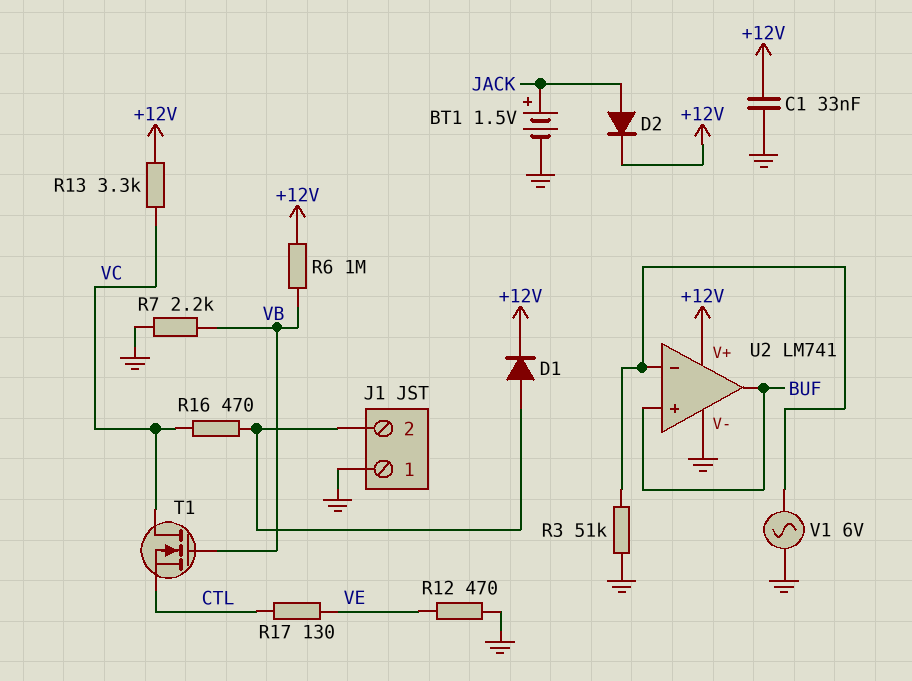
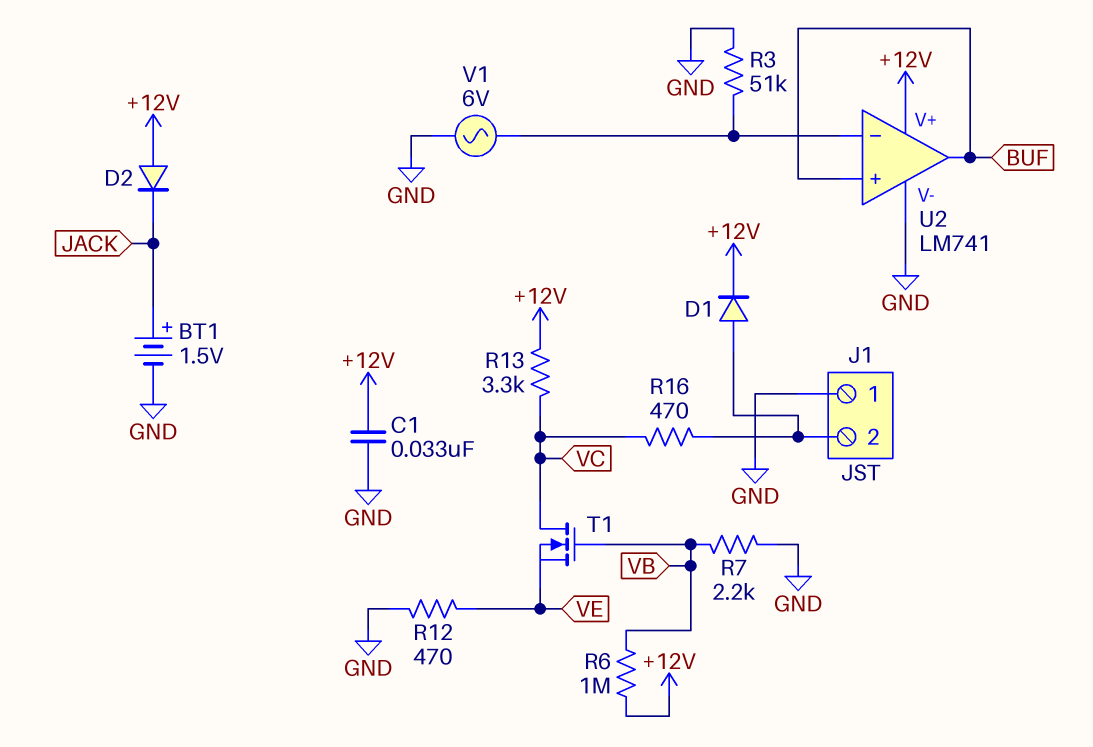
D2: diode (A JACK, K +12V) -> diode (A +12V, K JACK)
R17: 130 (CTL, VE) -> none
T1: NMOS (G VB, D VC, S CTL) -> NMOS (G VB, D VC, S VE)

